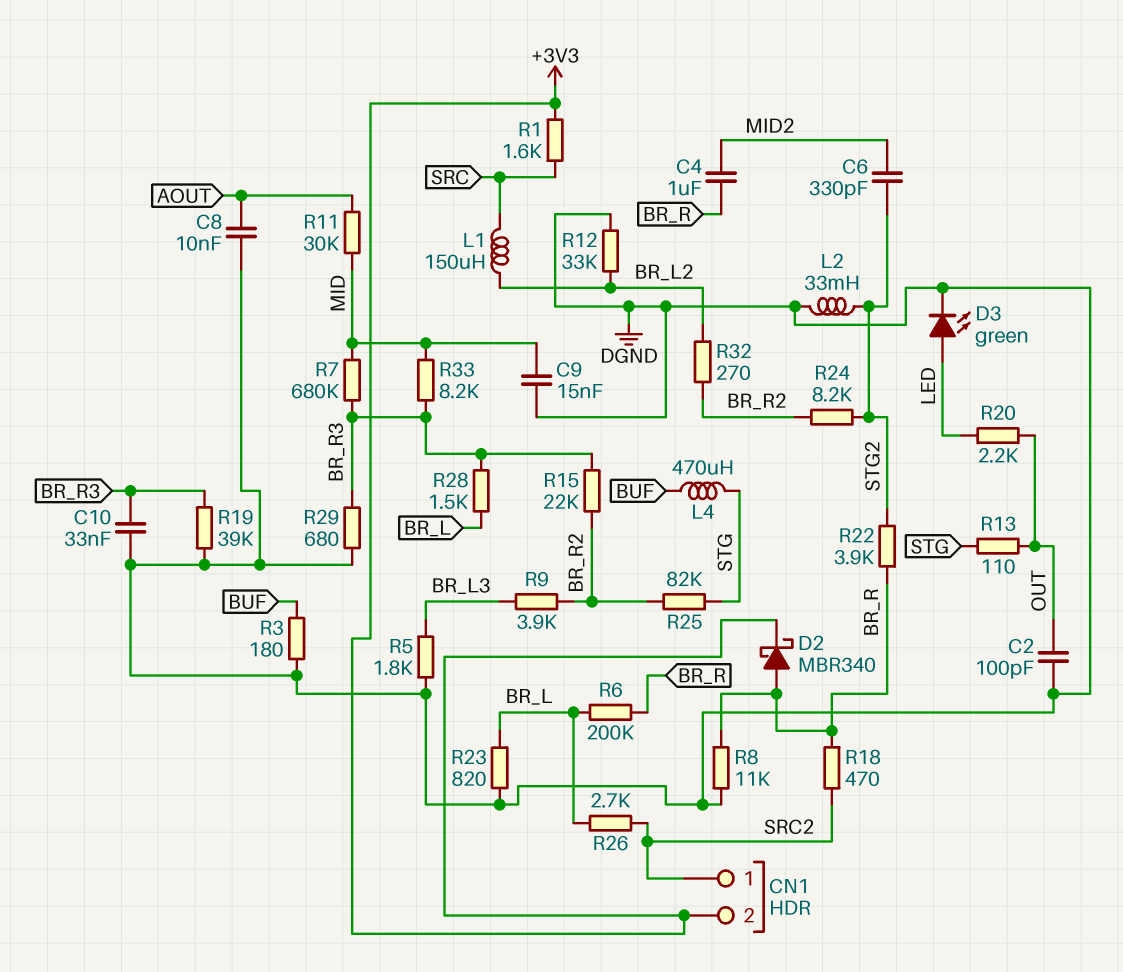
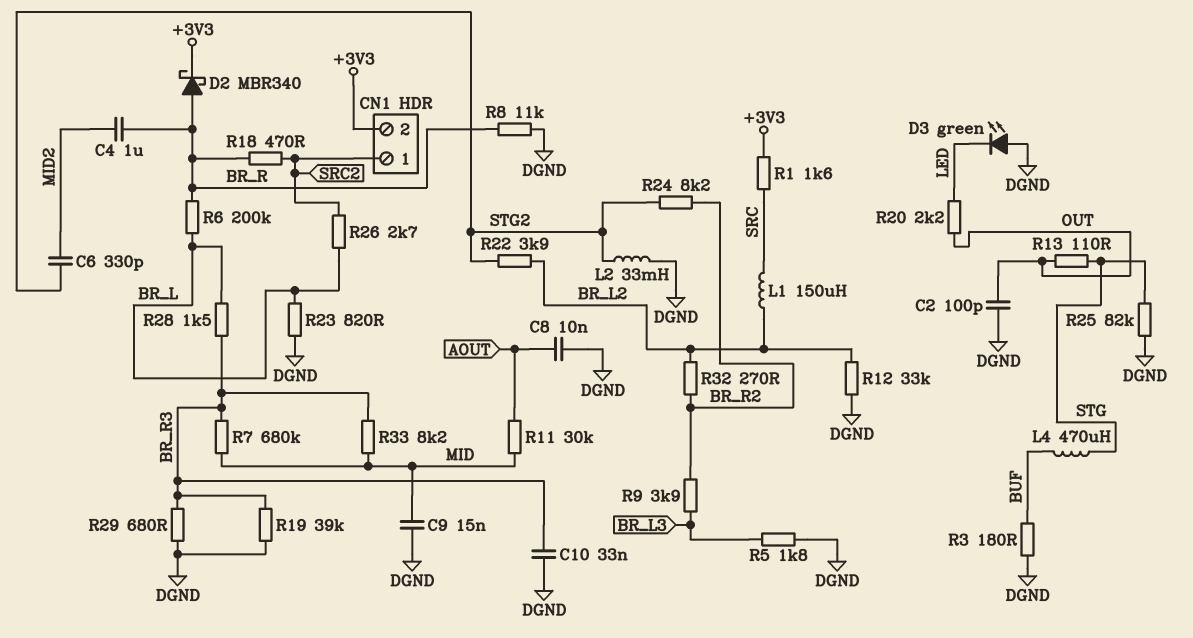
D3: LED green (A LED, K DGND) -> LED green (A DGND, K LED)
R15: 22k (BR_R2, BR_R3) -> none
R22: 3.9k (BR_R, STG2) -> 3.9k (BR_L2, STG2)
R25: 82k (BR_R2, STG) -> 82k (DGND, STG)

